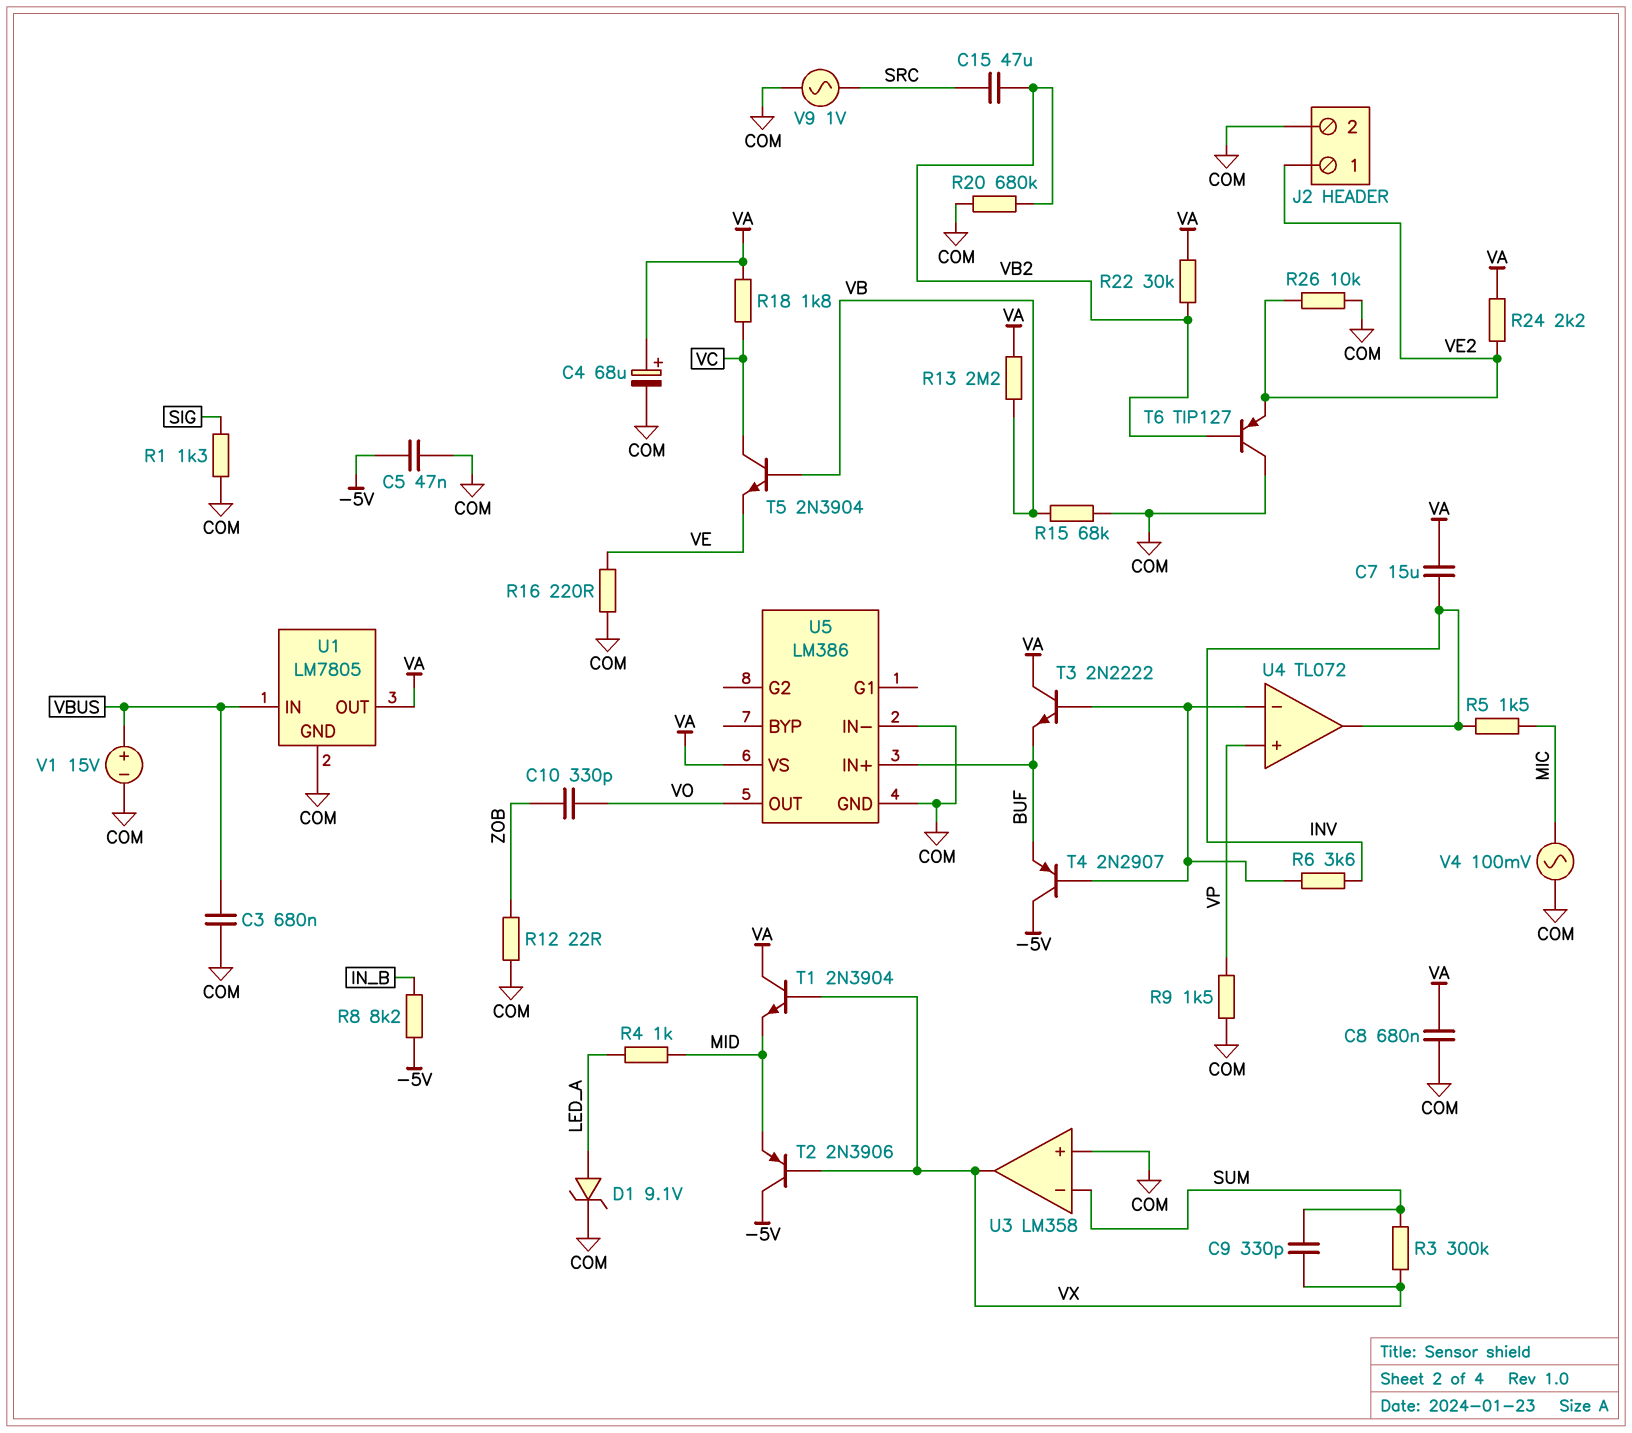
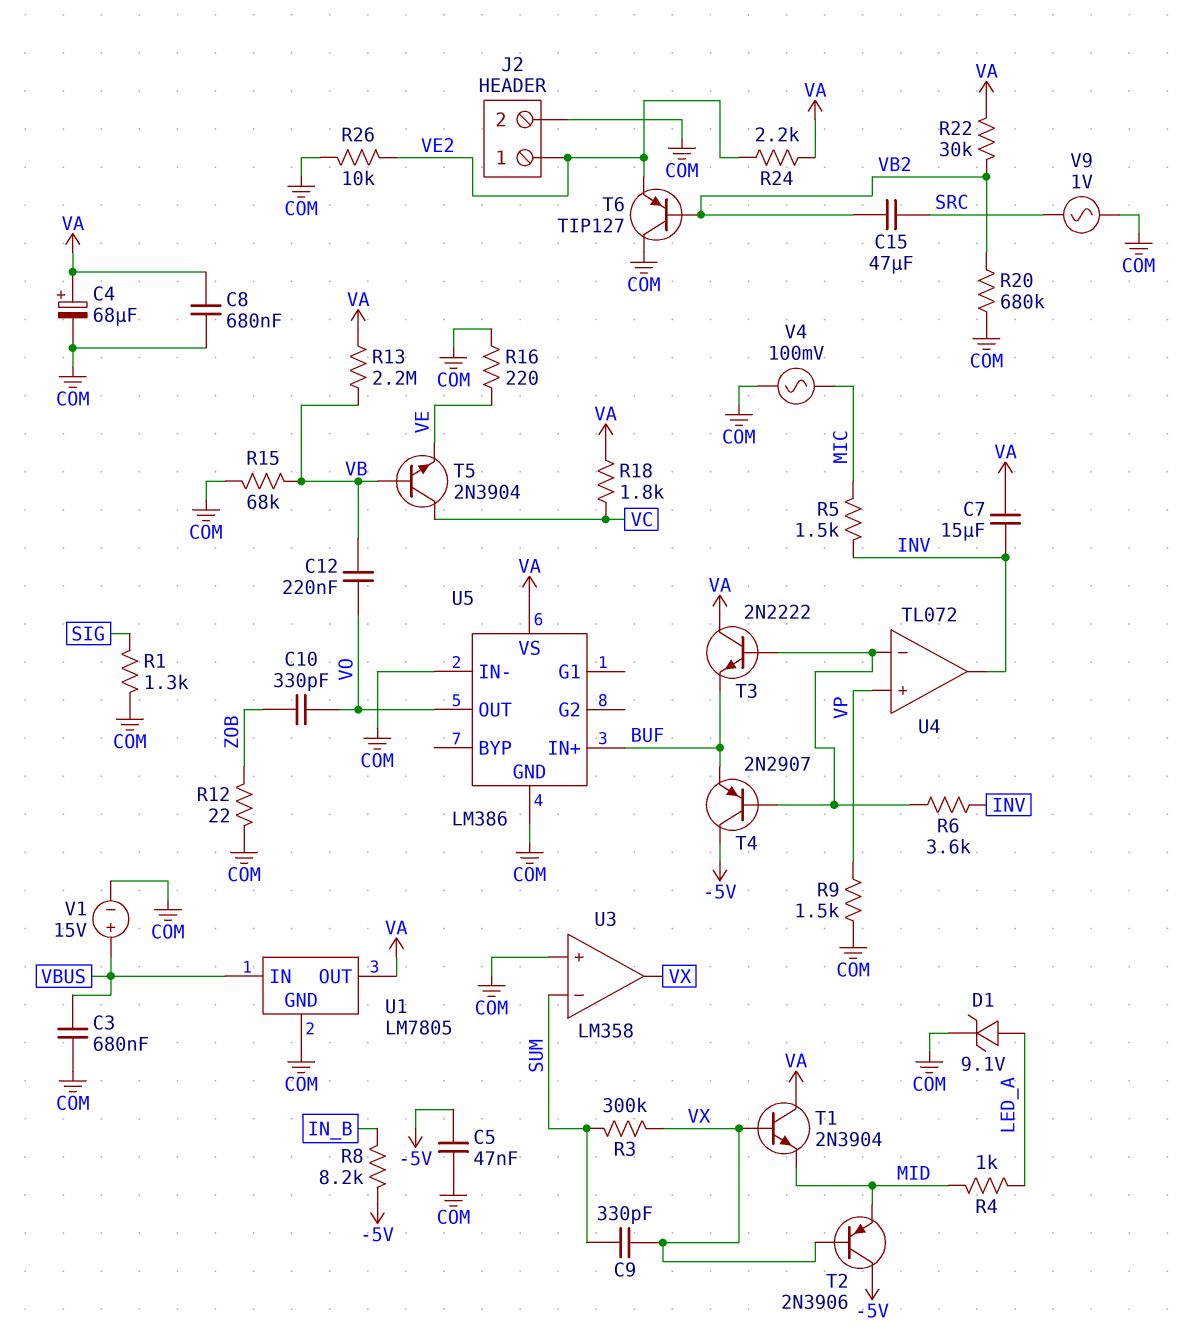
C12: none -> 220nF (VB, VO)

